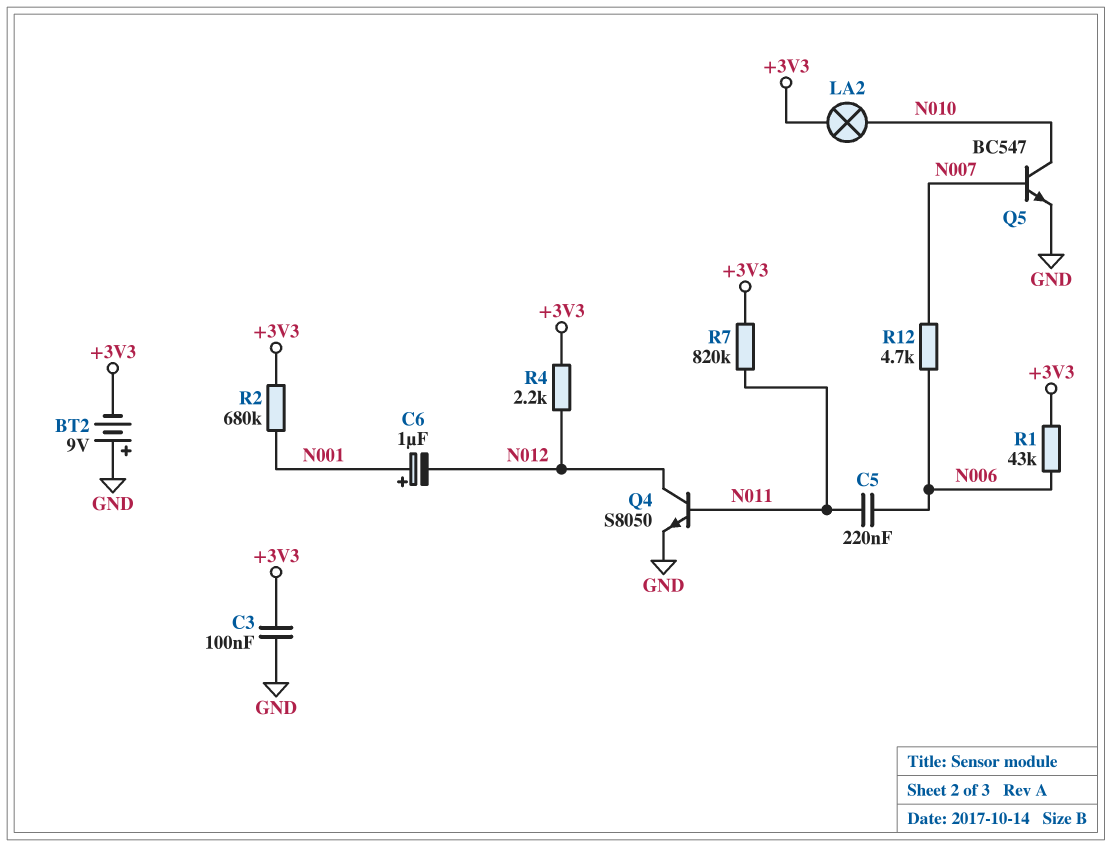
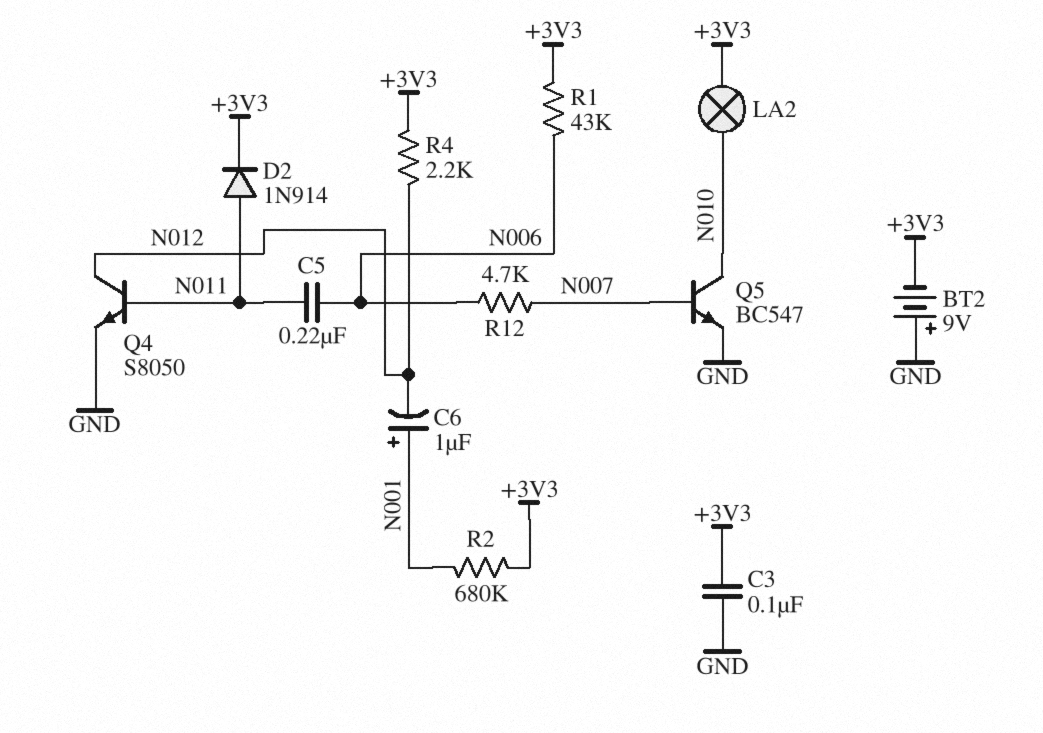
D2: none -> diode 1N914 (A N011, K +3V3)
R7: 820k (+3V3, N011) -> none

